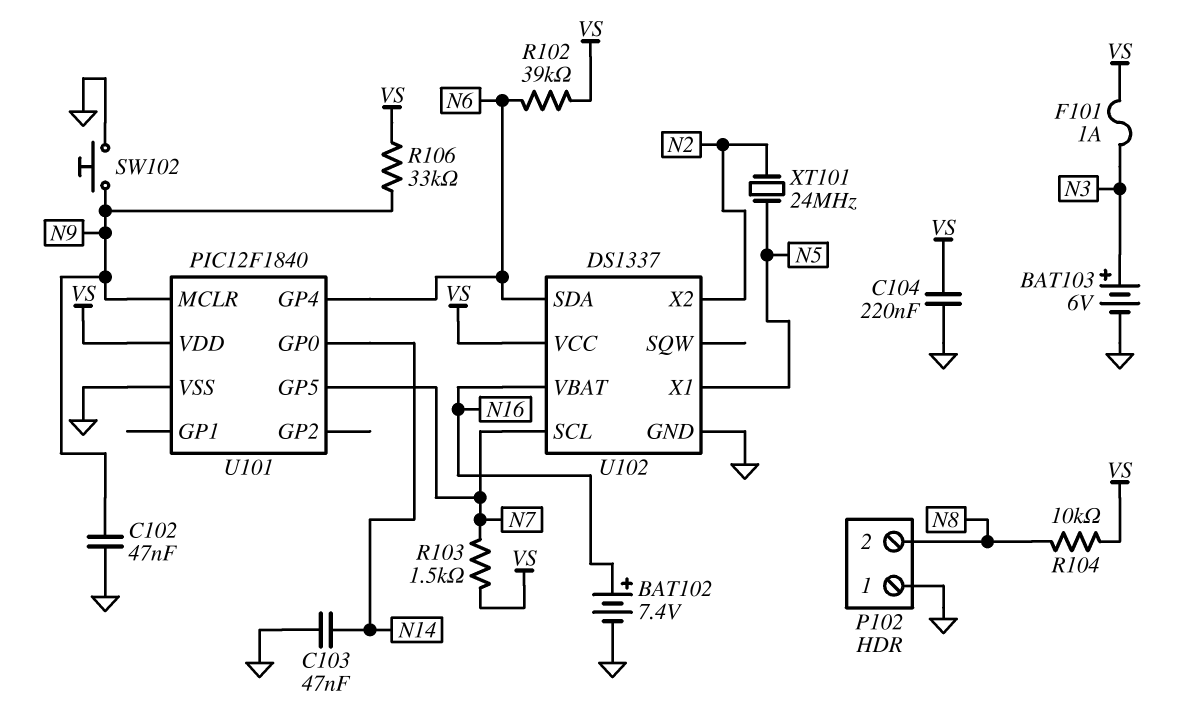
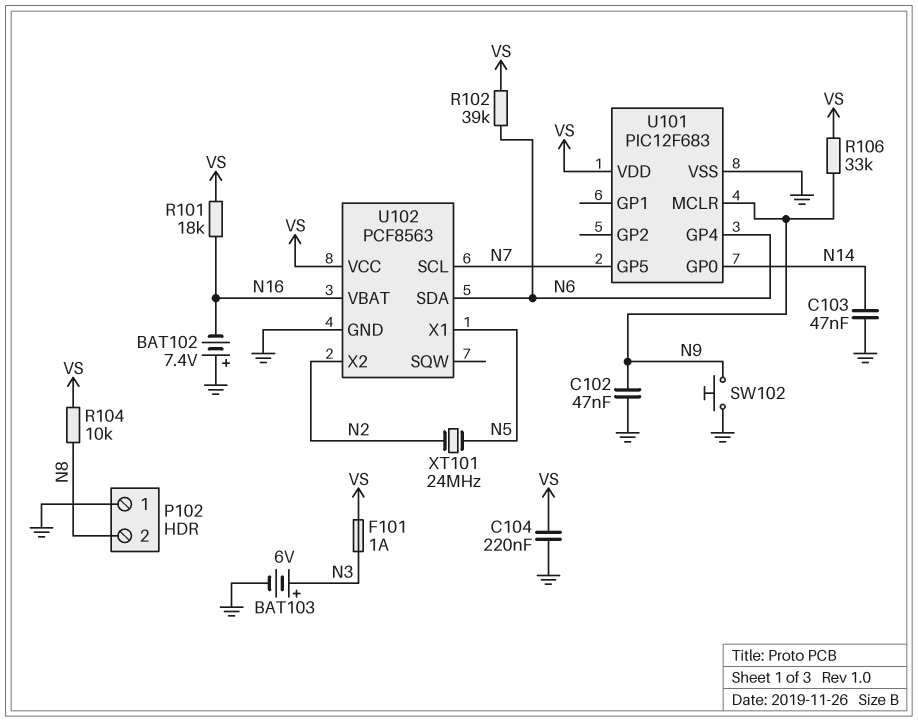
BAT102: 7.4V (plus N16, minus GND) -> 7.4V (plus GND, minus N16)
R101: none -> 18k (N16, VS)
R103: 1.5k (N7, VS) -> none
U101: PIC12F1840 -> PIC12F683
U102: DS1337 -> PCF8563

